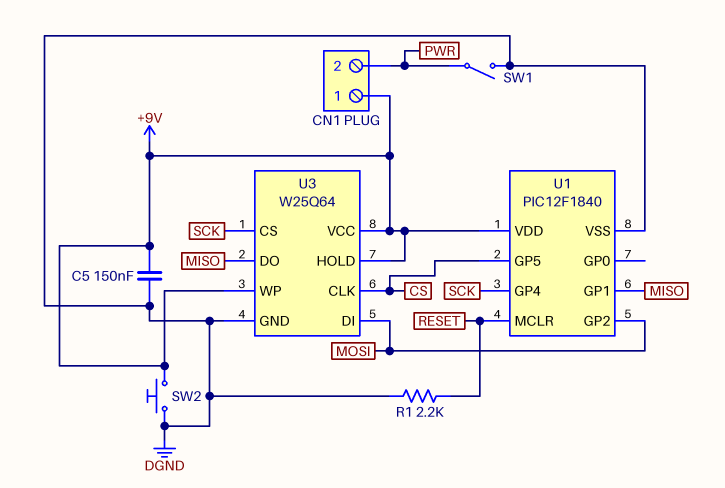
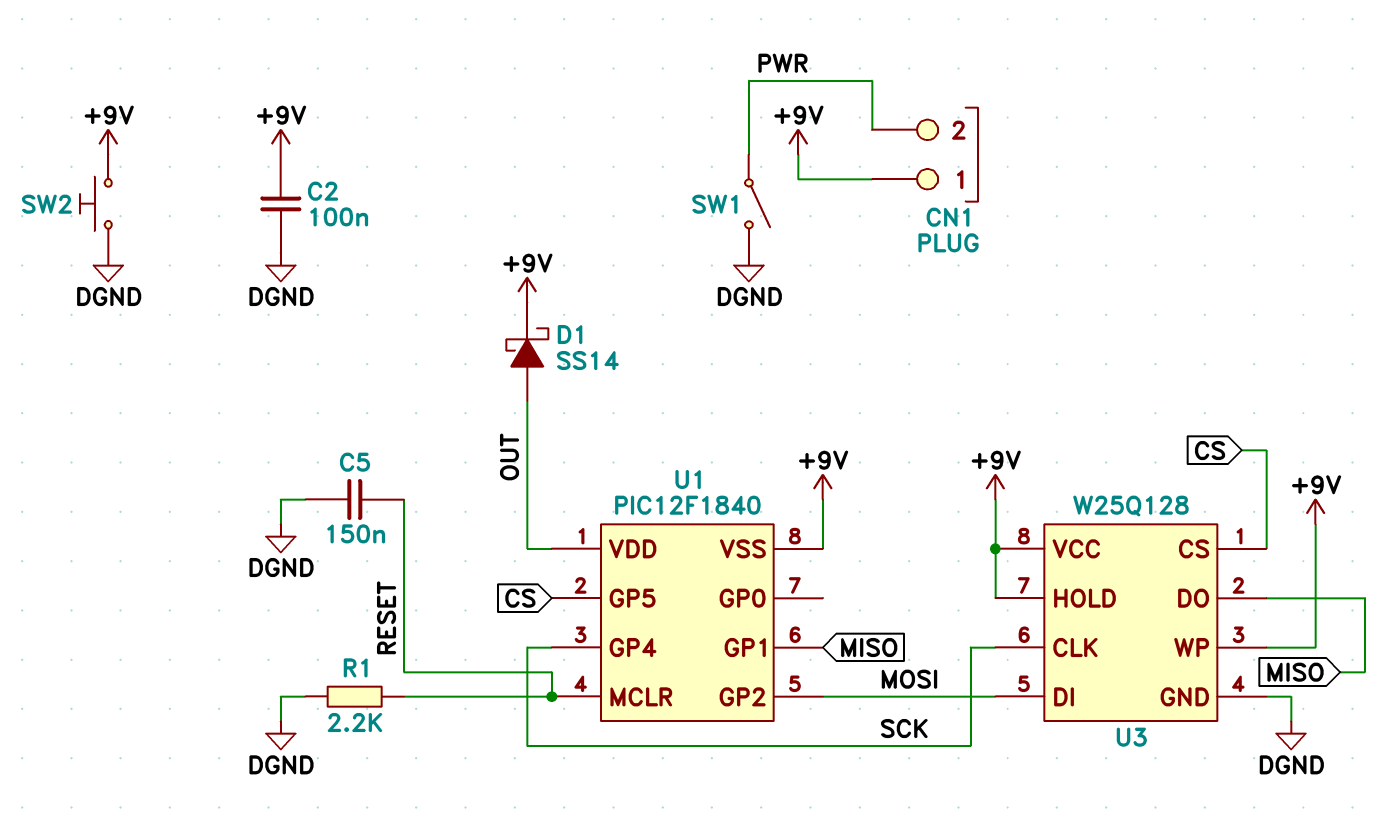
C2: none -> 100nF (+9V, DGND)
C5: 150nF (+9V, DGND) -> 150nF (DGND, RESET)
D1: none -> schottky SS14 (A OUT, K +9V)
U1 pin VDD: +9V -> OUT
U1 pin VSS: DGND -> +9V
U3: W25Q64 -> W25Q128
U3 pin CLK: CS -> SCK
U3 pin CS: SCK -> CS

